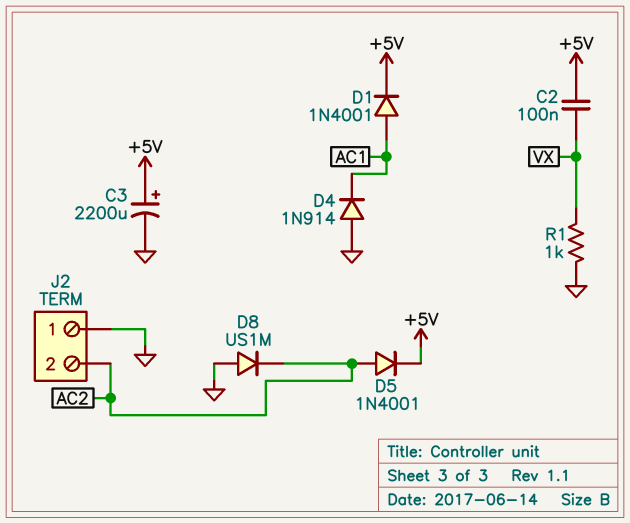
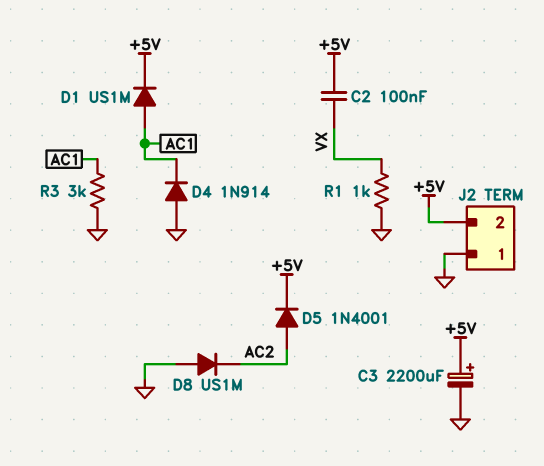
D1: diode 1N4001 (A AC1, K +5V) -> diode US1M (A AC1, K +5V)
J2 pin 2: AC2 -> +5V
R3: none -> 3k (AC1, GND)

